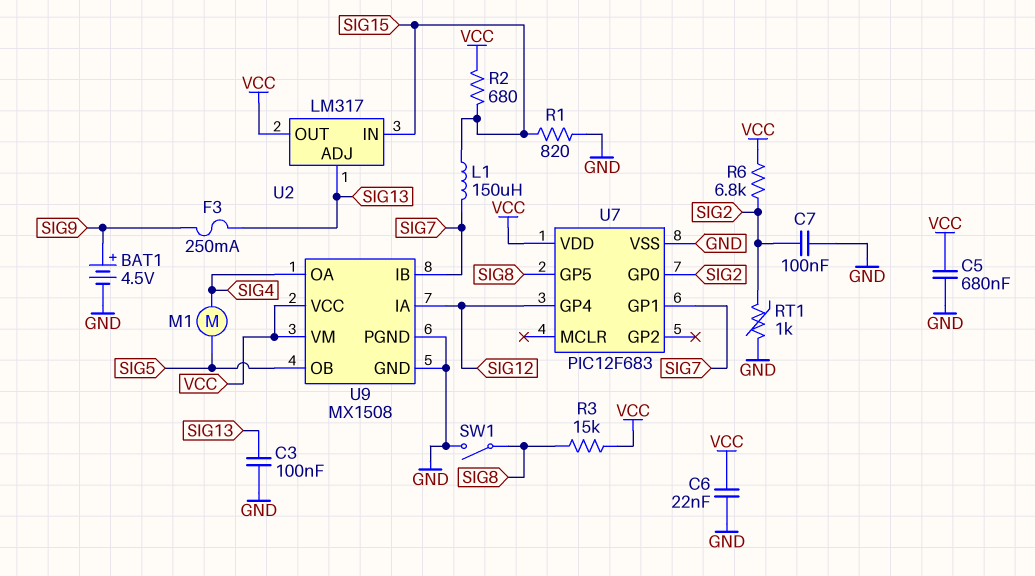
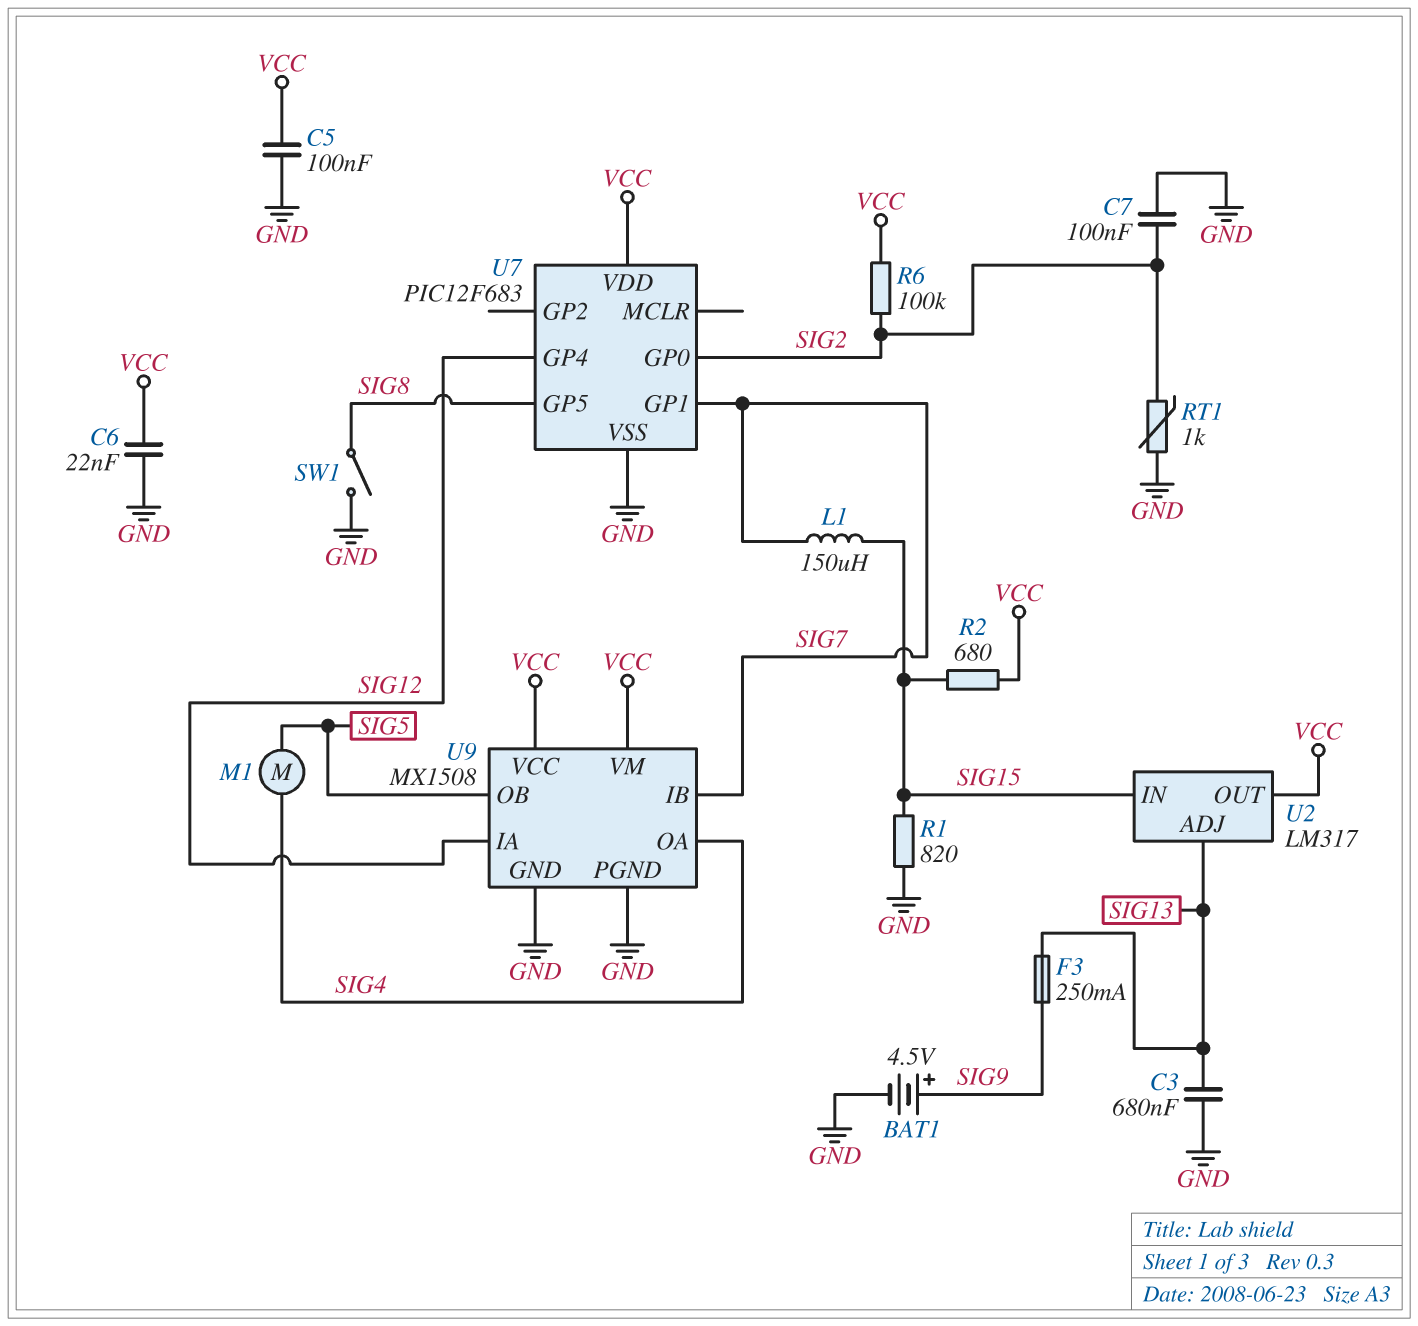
C3: 100nF (GND, SIG13) -> 680nF (GND, SIG13)
C5: 680nF (GND, VCC) -> 100nF (GND, VCC)
R3: 15k (SIG8, VCC) -> none
R6: 6.8k (SIG2, VCC) -> 100k (SIG2, VCC)

